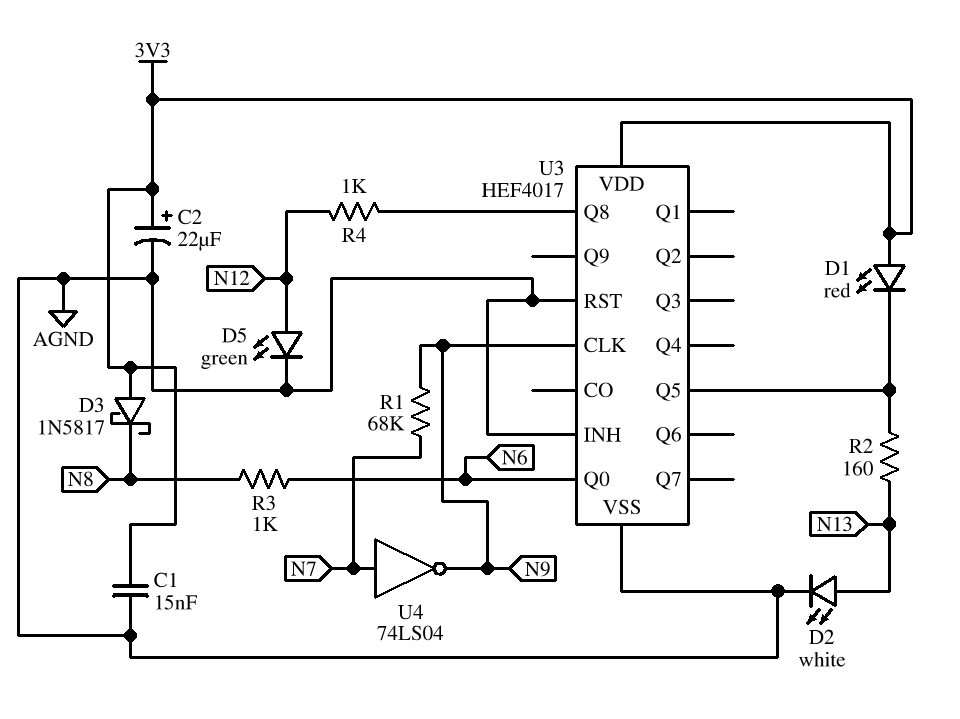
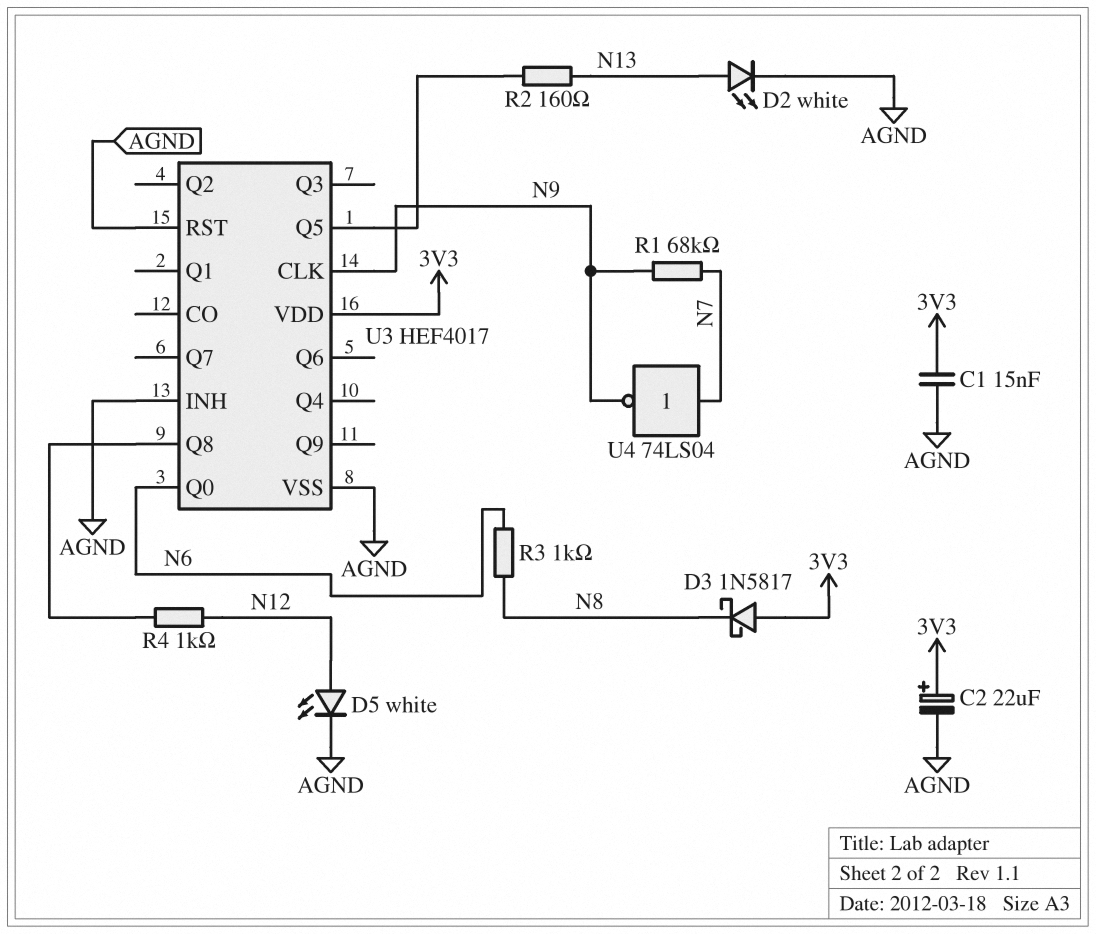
D1: LED red (A 3V3, K U3/Q5) -> none
D5: LED green (A N12, K AGND) -> LED white (A N12, K AGND)

